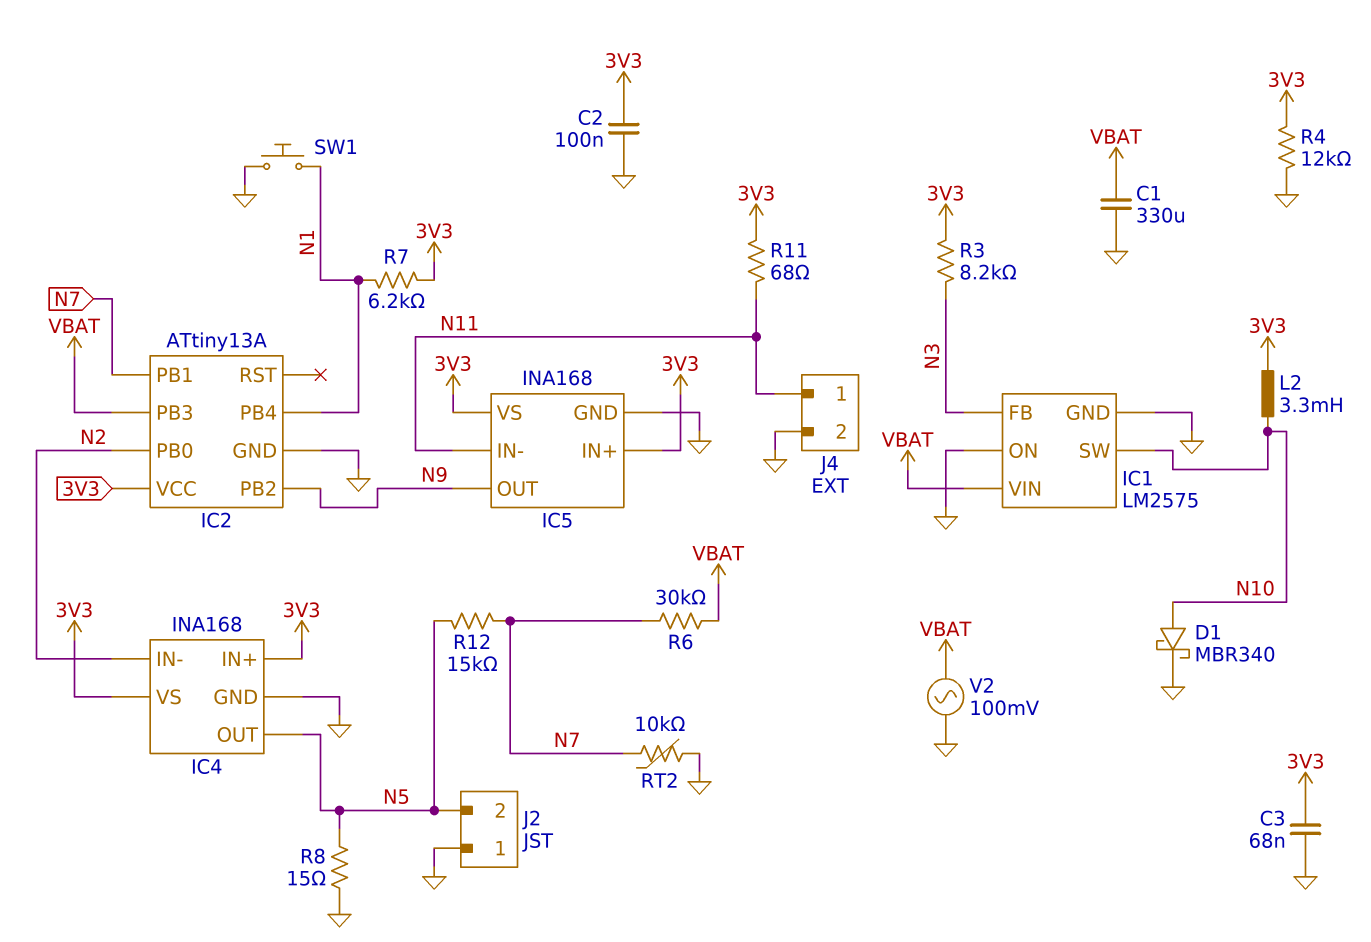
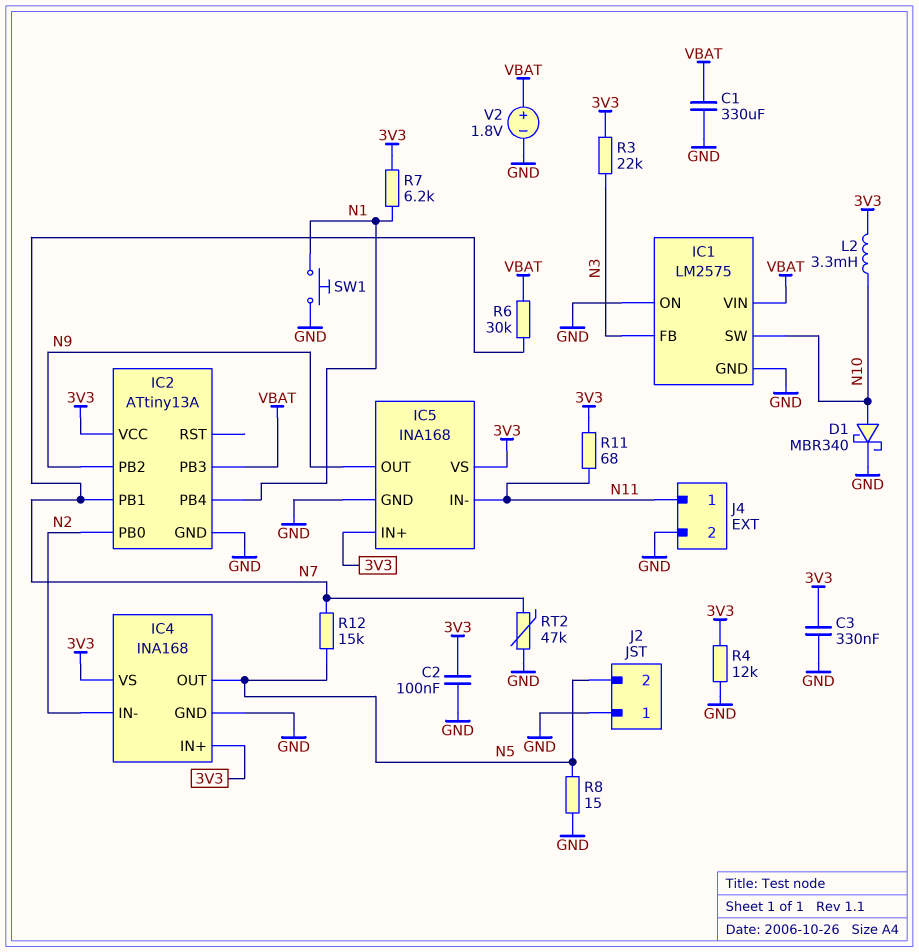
C3: 68nF (3V3, GND) -> 330nF (3V3, GND)
R3: 8.2k (3V3, N3) -> 22k (3V3, N3)
RT2: 10k (GND, N7) -> 47k (GND, N7)
V2: AC 100mV (GND, VBAT) -> 1.8V (plus VBAT, minus GND)

